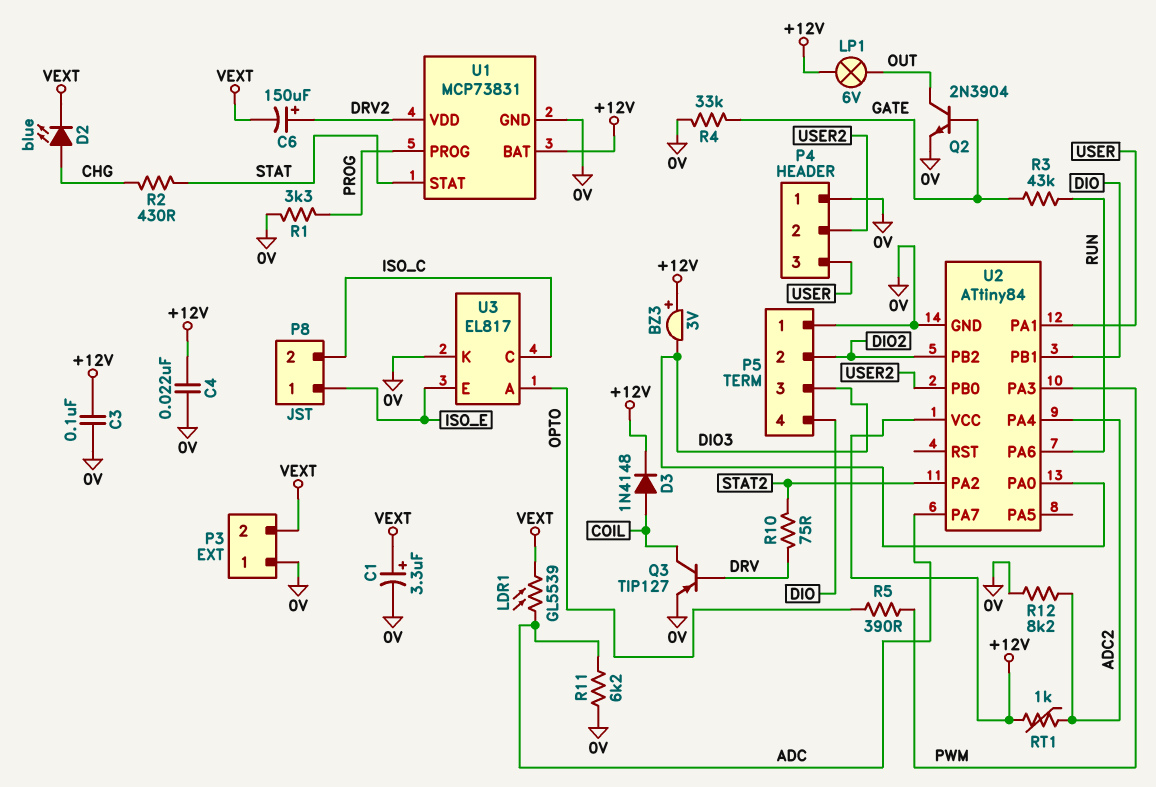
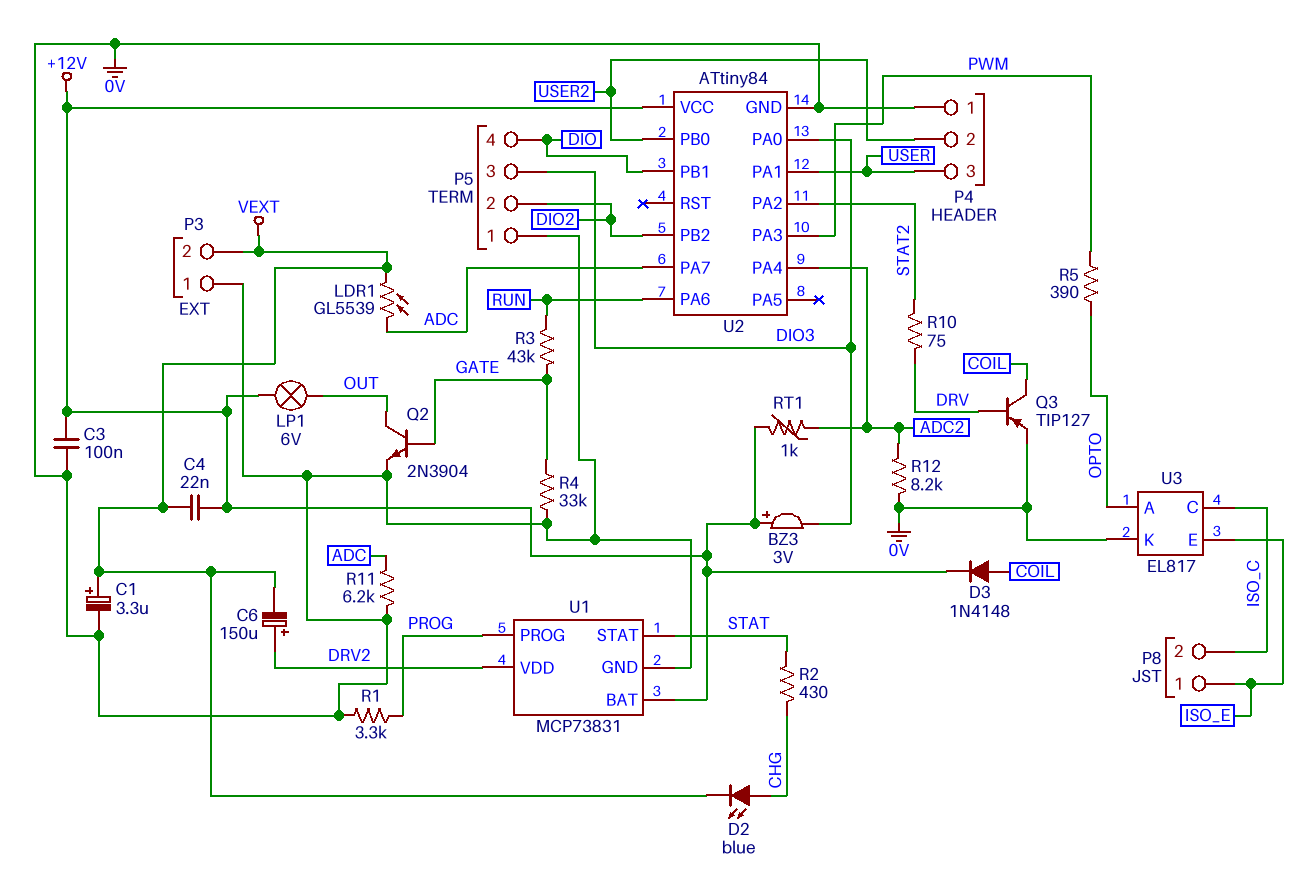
C4: 22nF (+12V, 0V) -> 22nF (+12V, VEXT)

